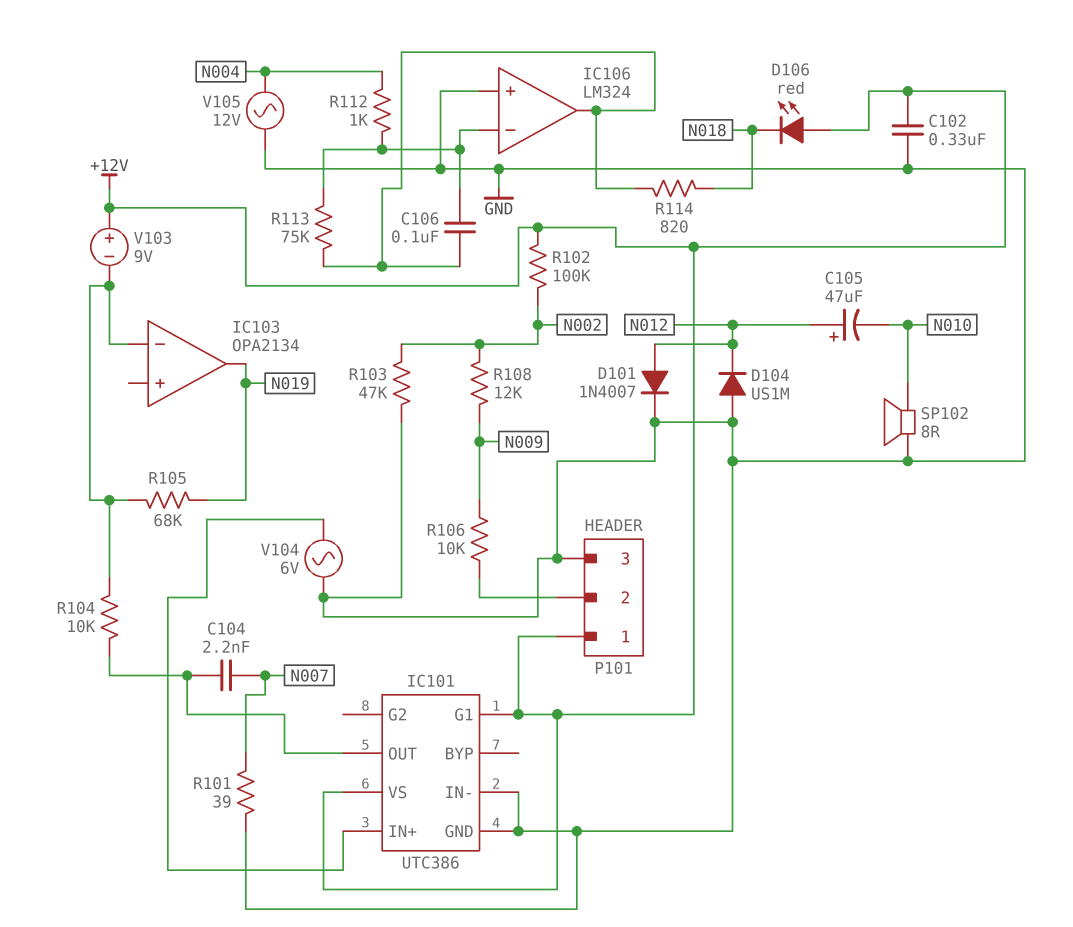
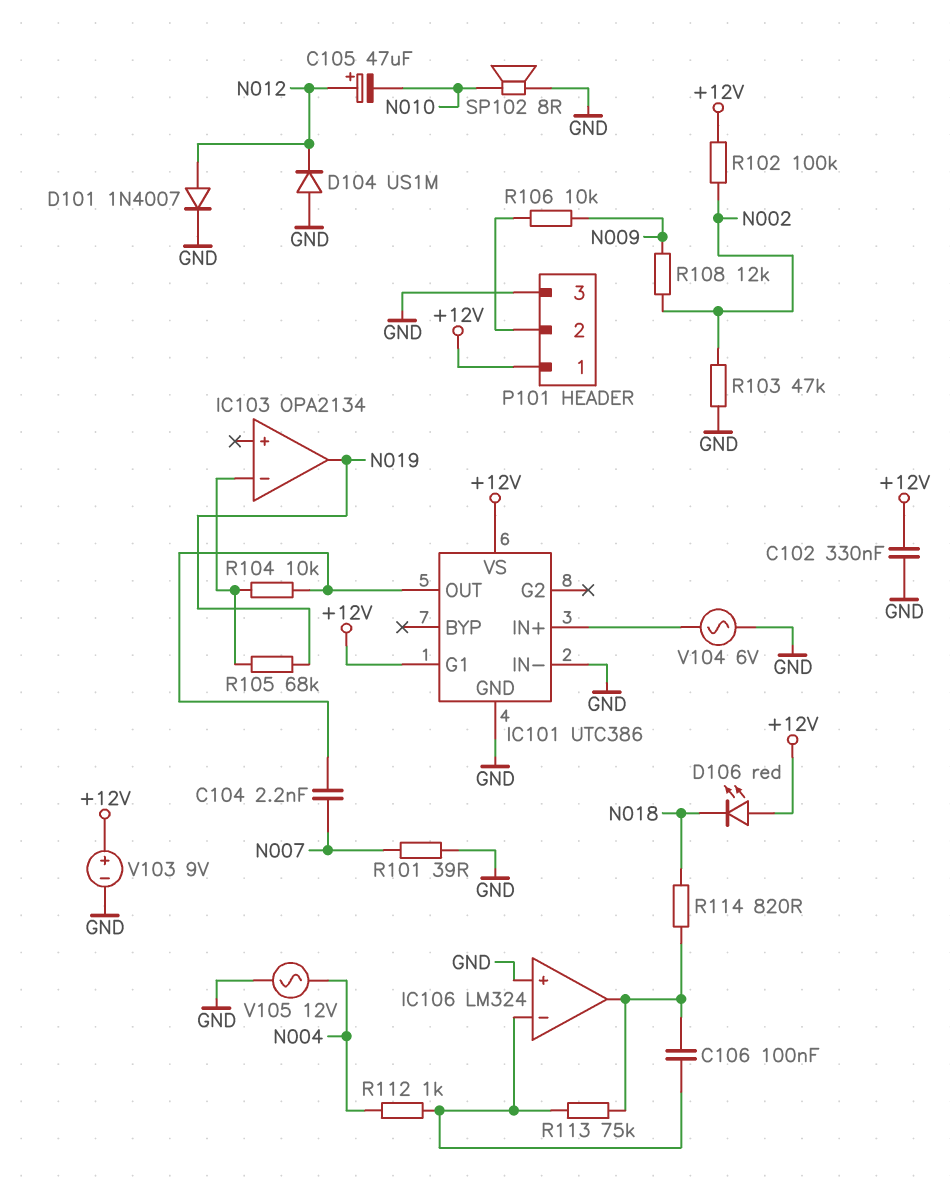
V103: 9V (plus +12V, minus IC103/in-) -> 9V (plus +12V, minus GND)

